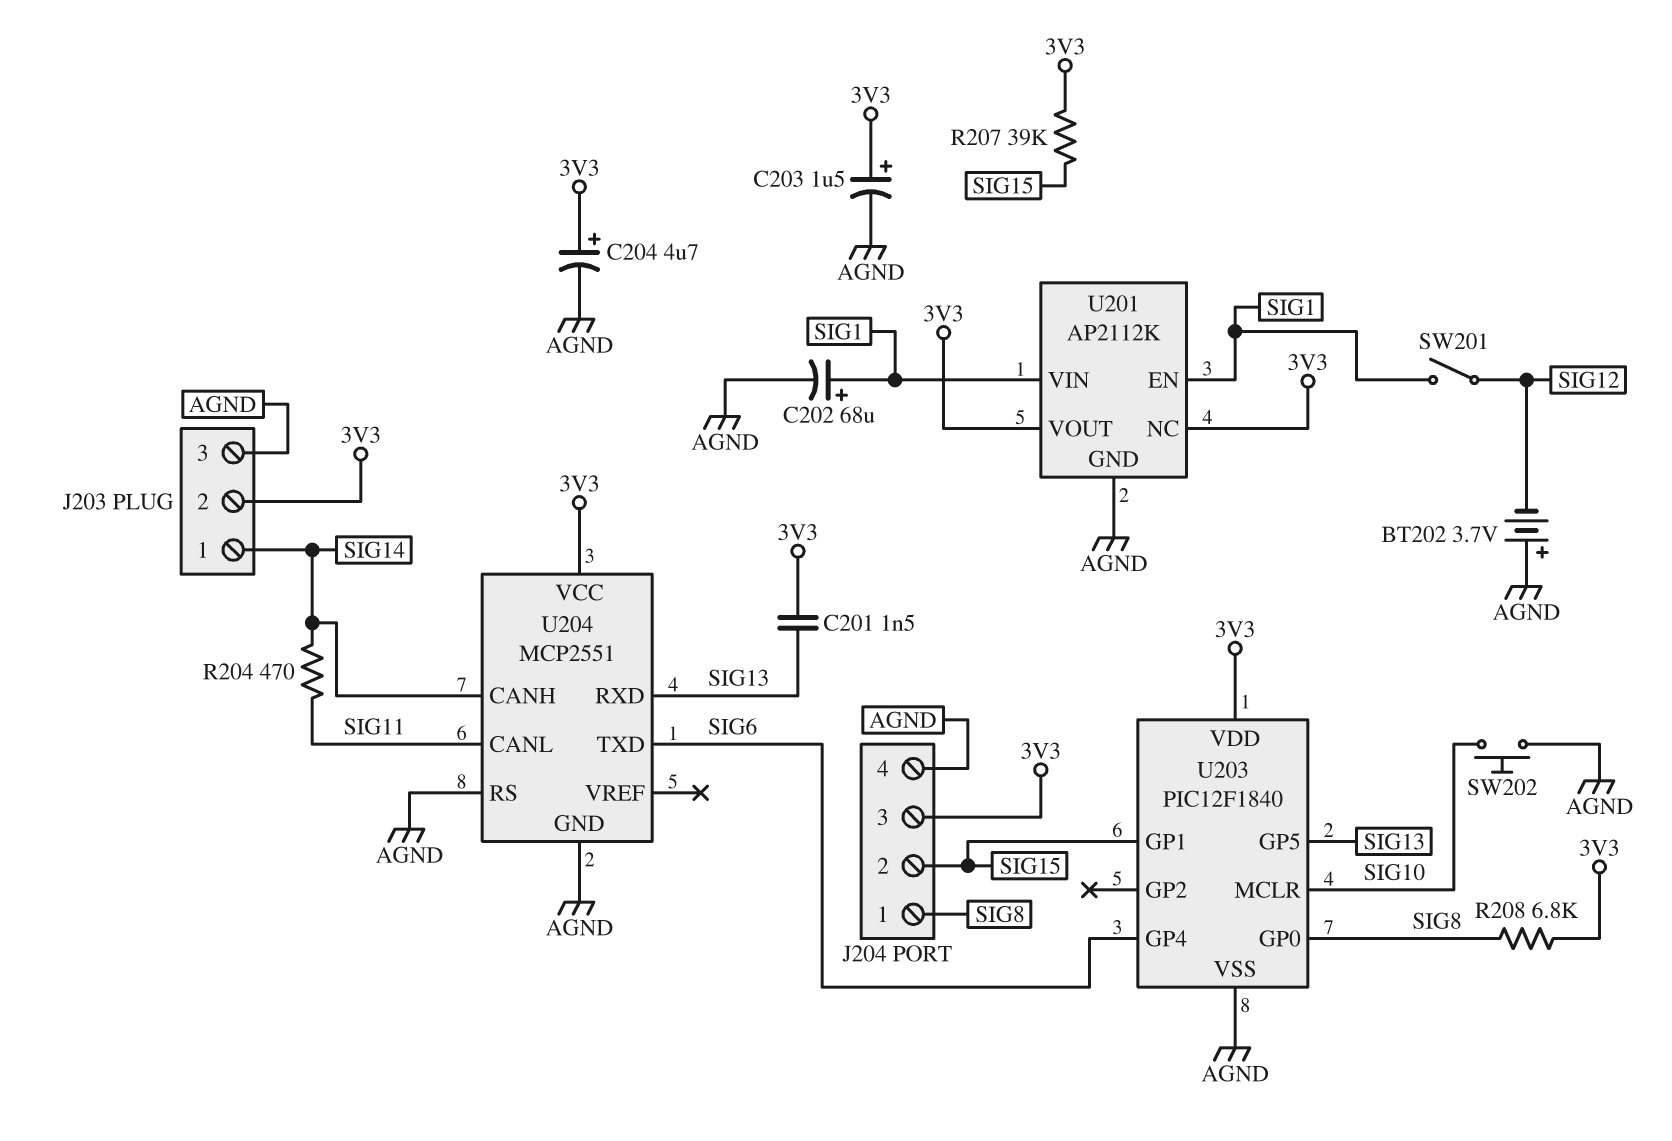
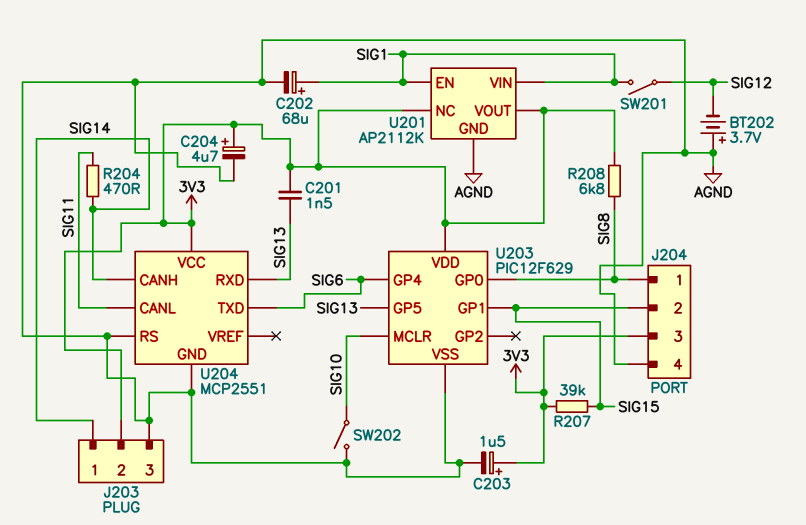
SW202: button (AGND, SIG10) -> switch (AGND, SIG10)
U203: PIC12F1840 -> PIC12F629

